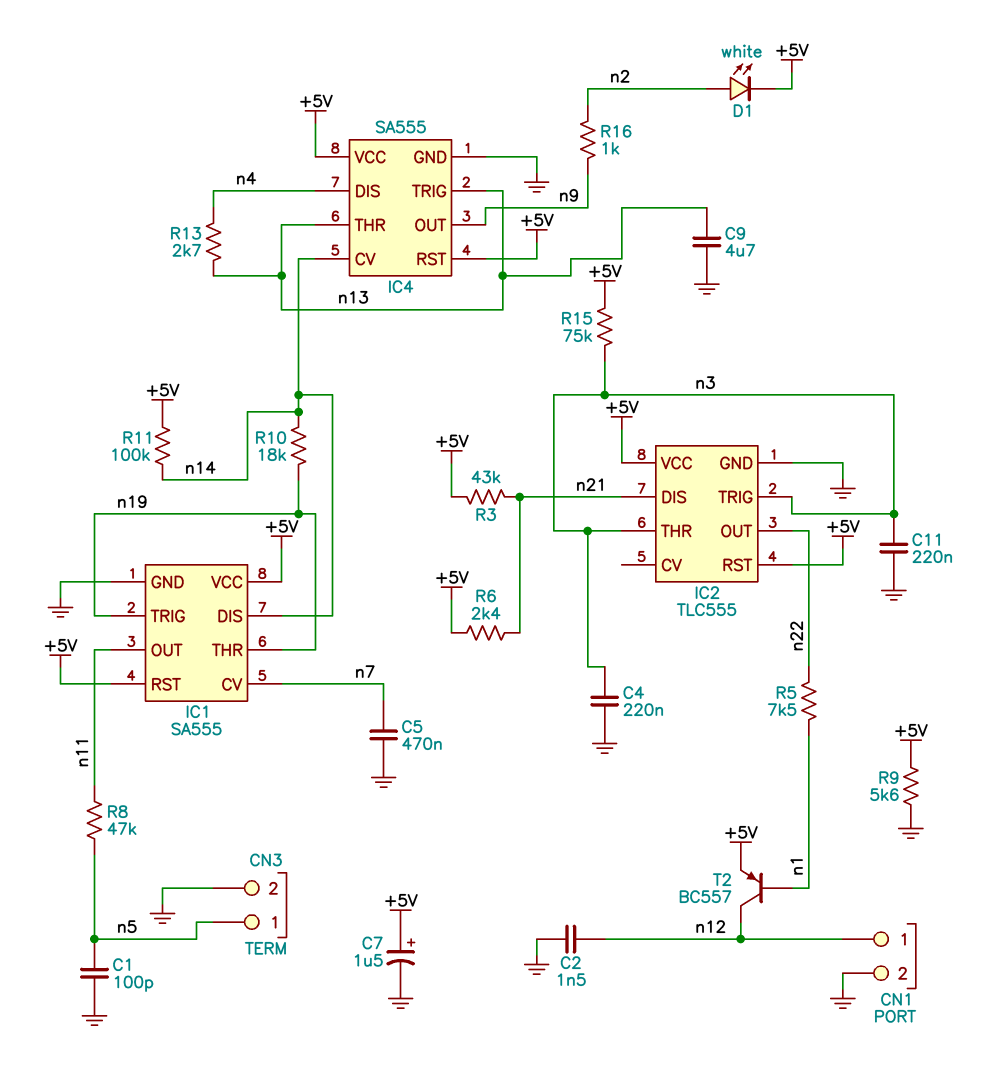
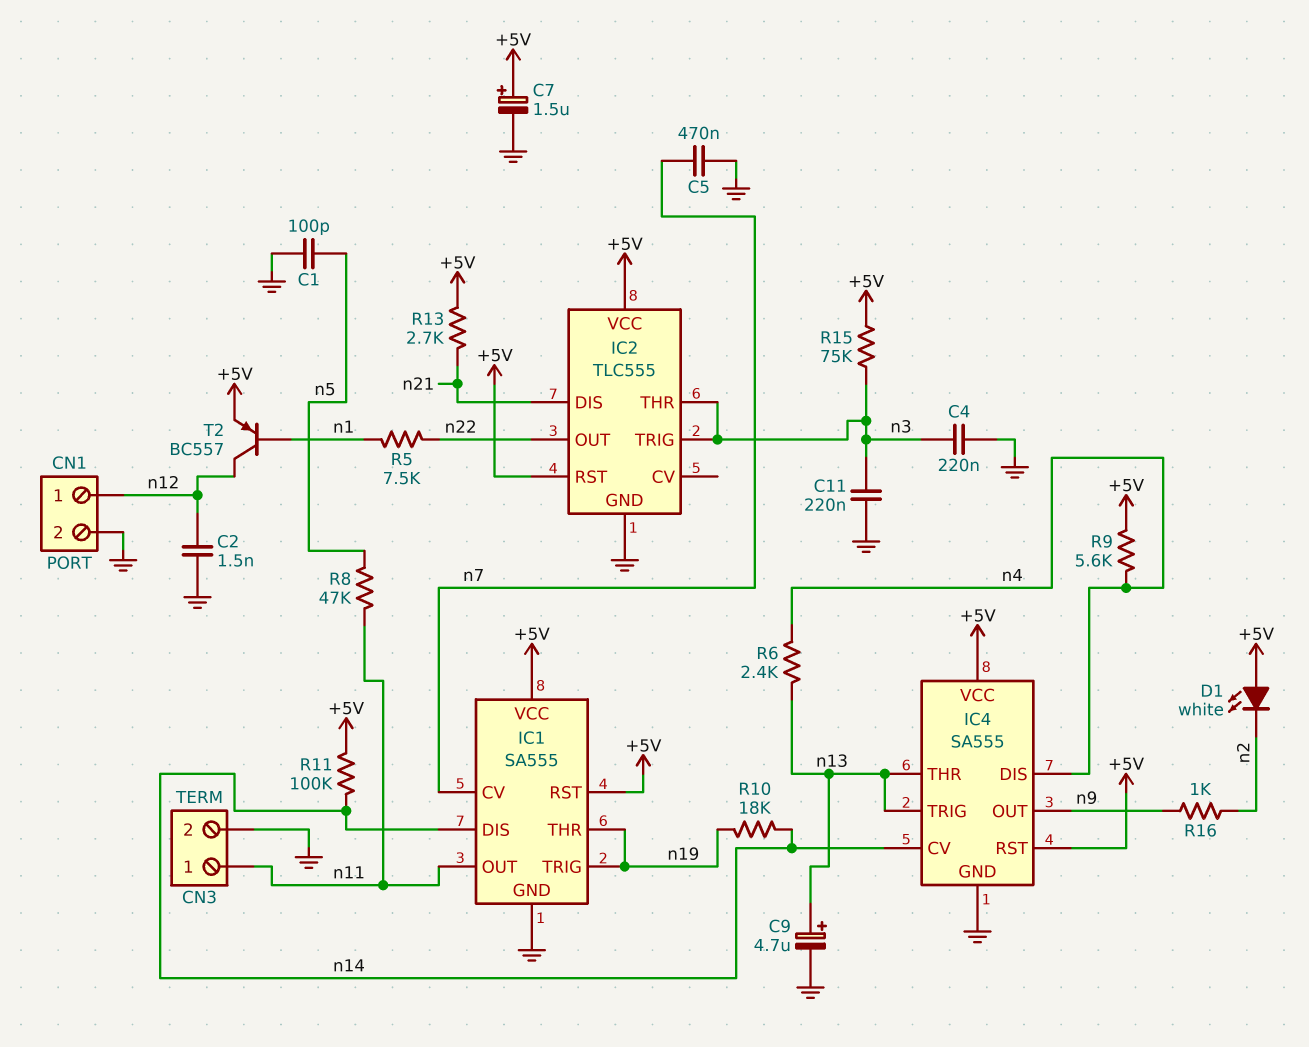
C9: 4.7uF (GND, n13) -> 4.7uF (plus n13, minus GND)
CN3 pin 1: n5 -> n11
D1: LED white (A n2, K +5V) -> LED white (A +5V, K n2)
R3: 43k (+5V, n21) -> none
R6: 2.4k (+5V, n21) -> 2.4k (n4, n13)
R9: 5.6k (+5V, GND) -> 5.6k (+5V, n4)
R13: 2.7k (n4, n13) -> 2.7k (+5V, n21)

